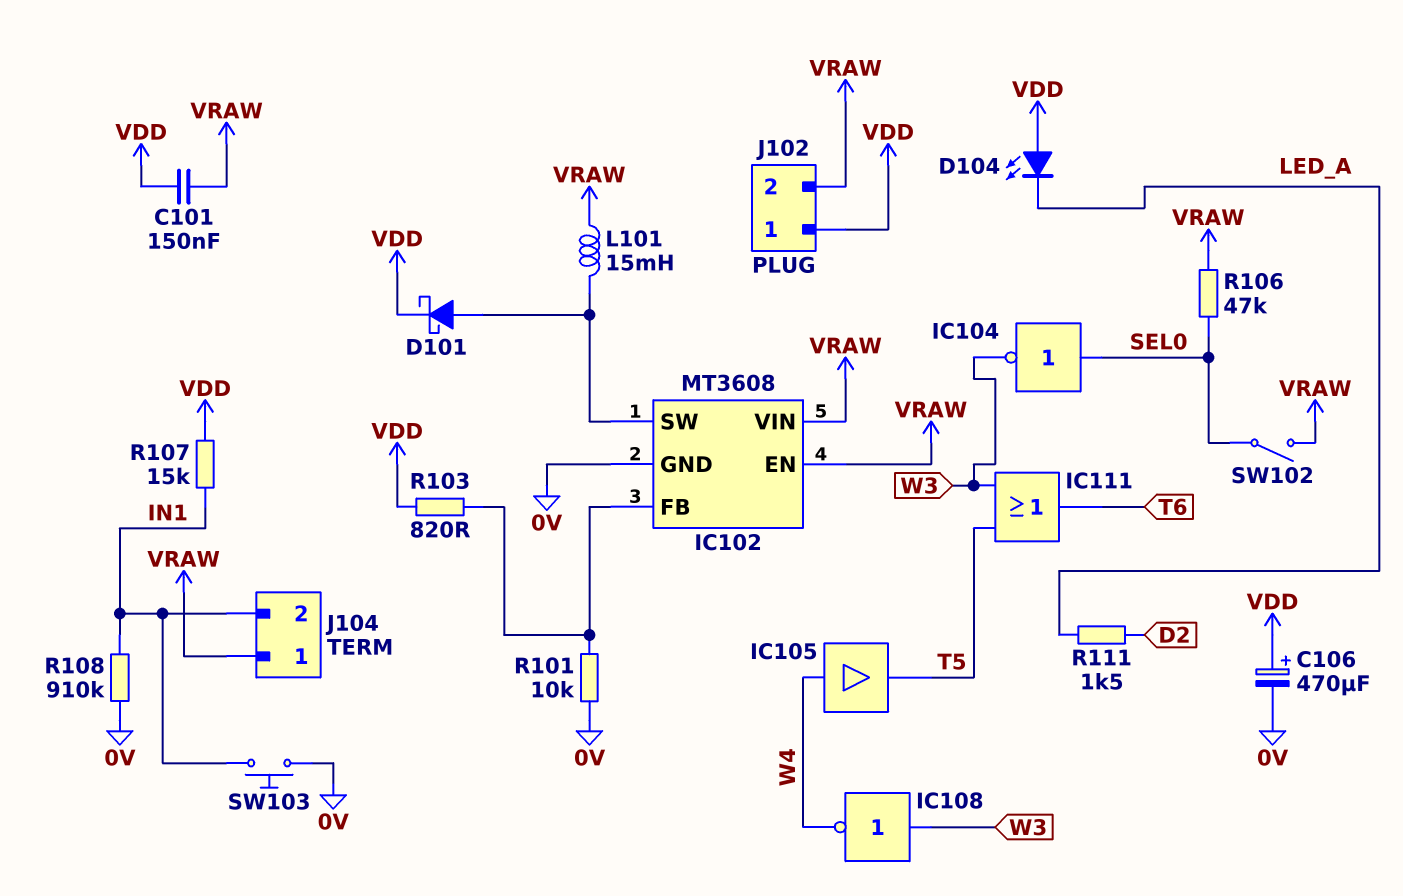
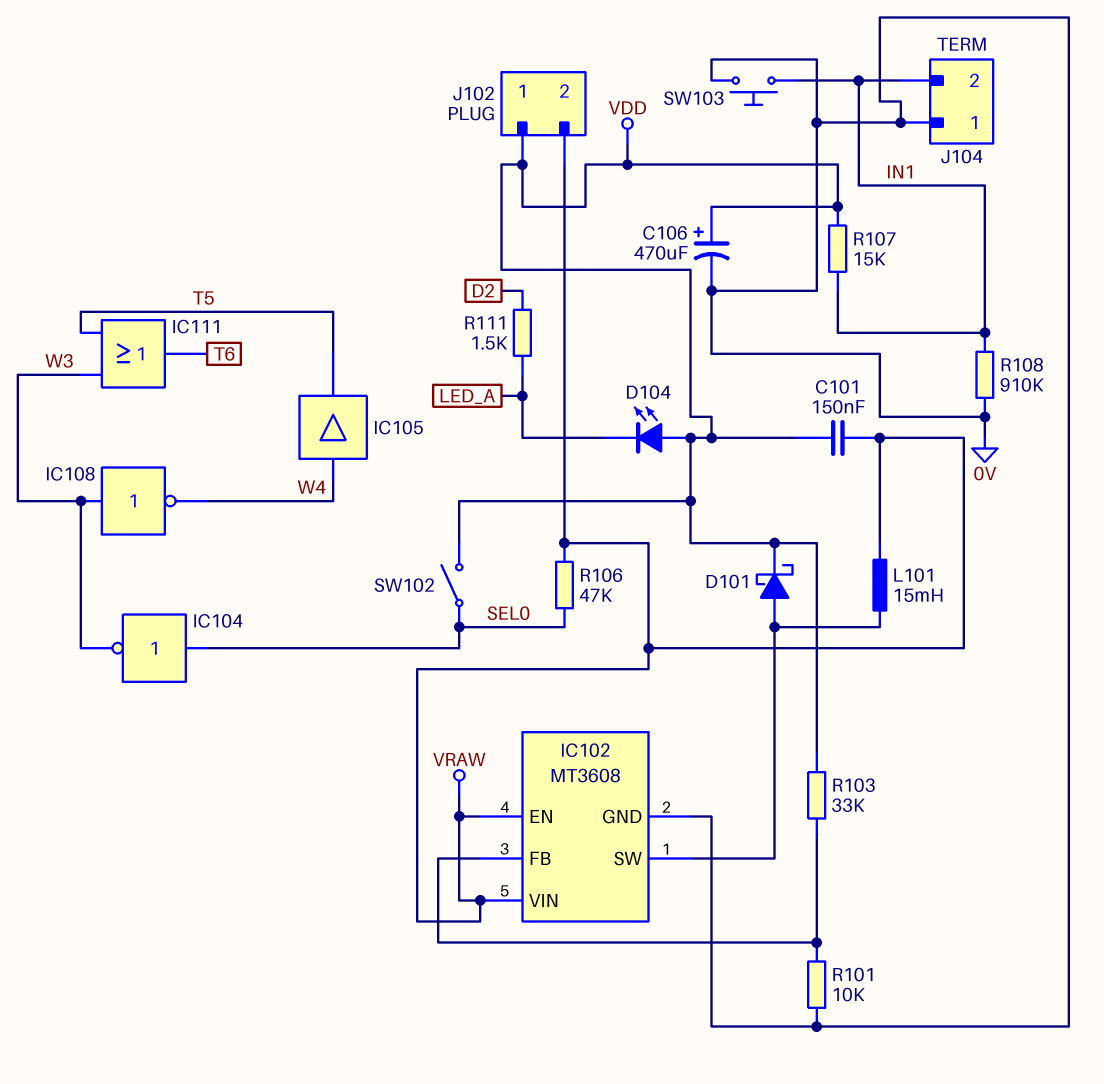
J104 pin 1: VRAW -> 0V
R103: 820 (IC102/FB, VDD) -> 33k (IC102/FB, VDD)
SW102: switch (SEL0, VRAW) -> switch (SEL0, VDD)

